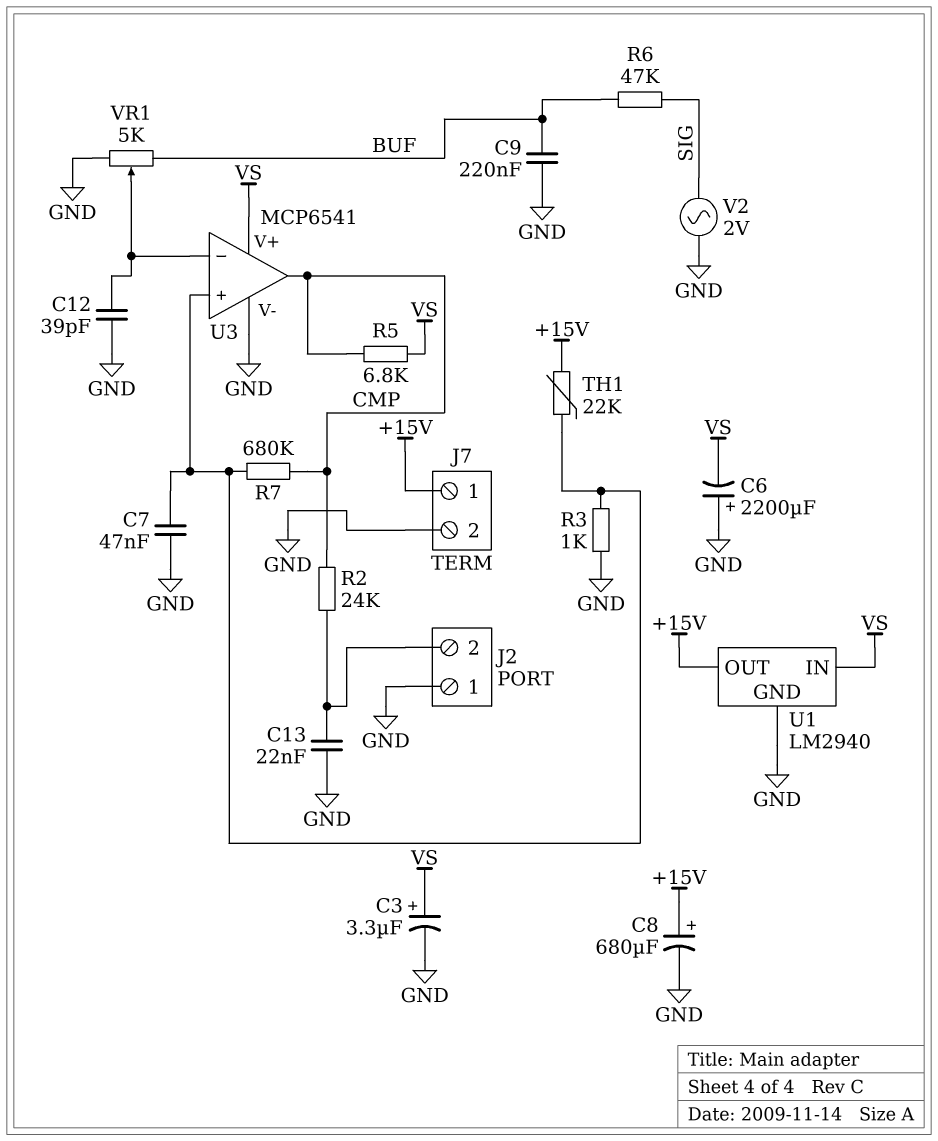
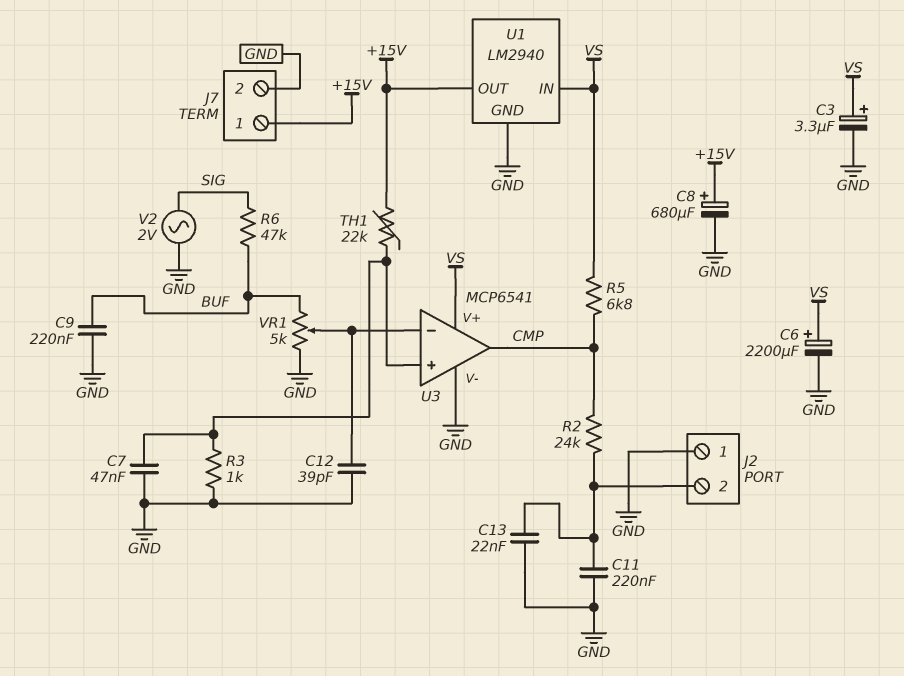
C6: 2200uF (plus GND, minus VS) -> 2200uF (plus VS, minus GND)
C11: none -> 220nF (GND, J2/2)
R7: 680k (CMP, U3/in+) -> none

